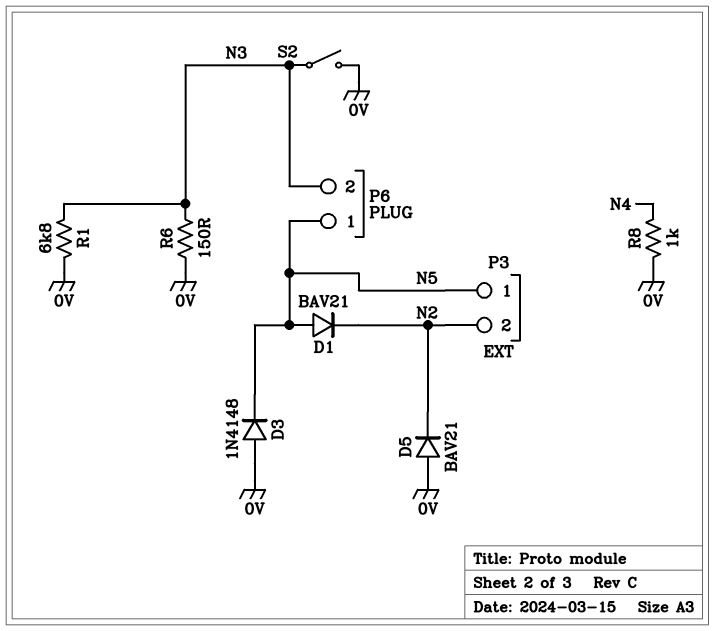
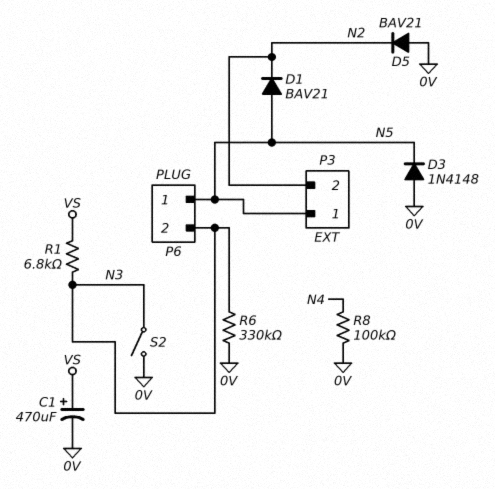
C1: none -> 470uF (plus VS, minus 0V)
R1: 6.8k (0V, N3) -> 6.8k (N3, VS)
R6: 150 (0V, N3) -> 330k (0V, N3)
R8: 1k (0V, N4) -> 100k (0V, N4)

